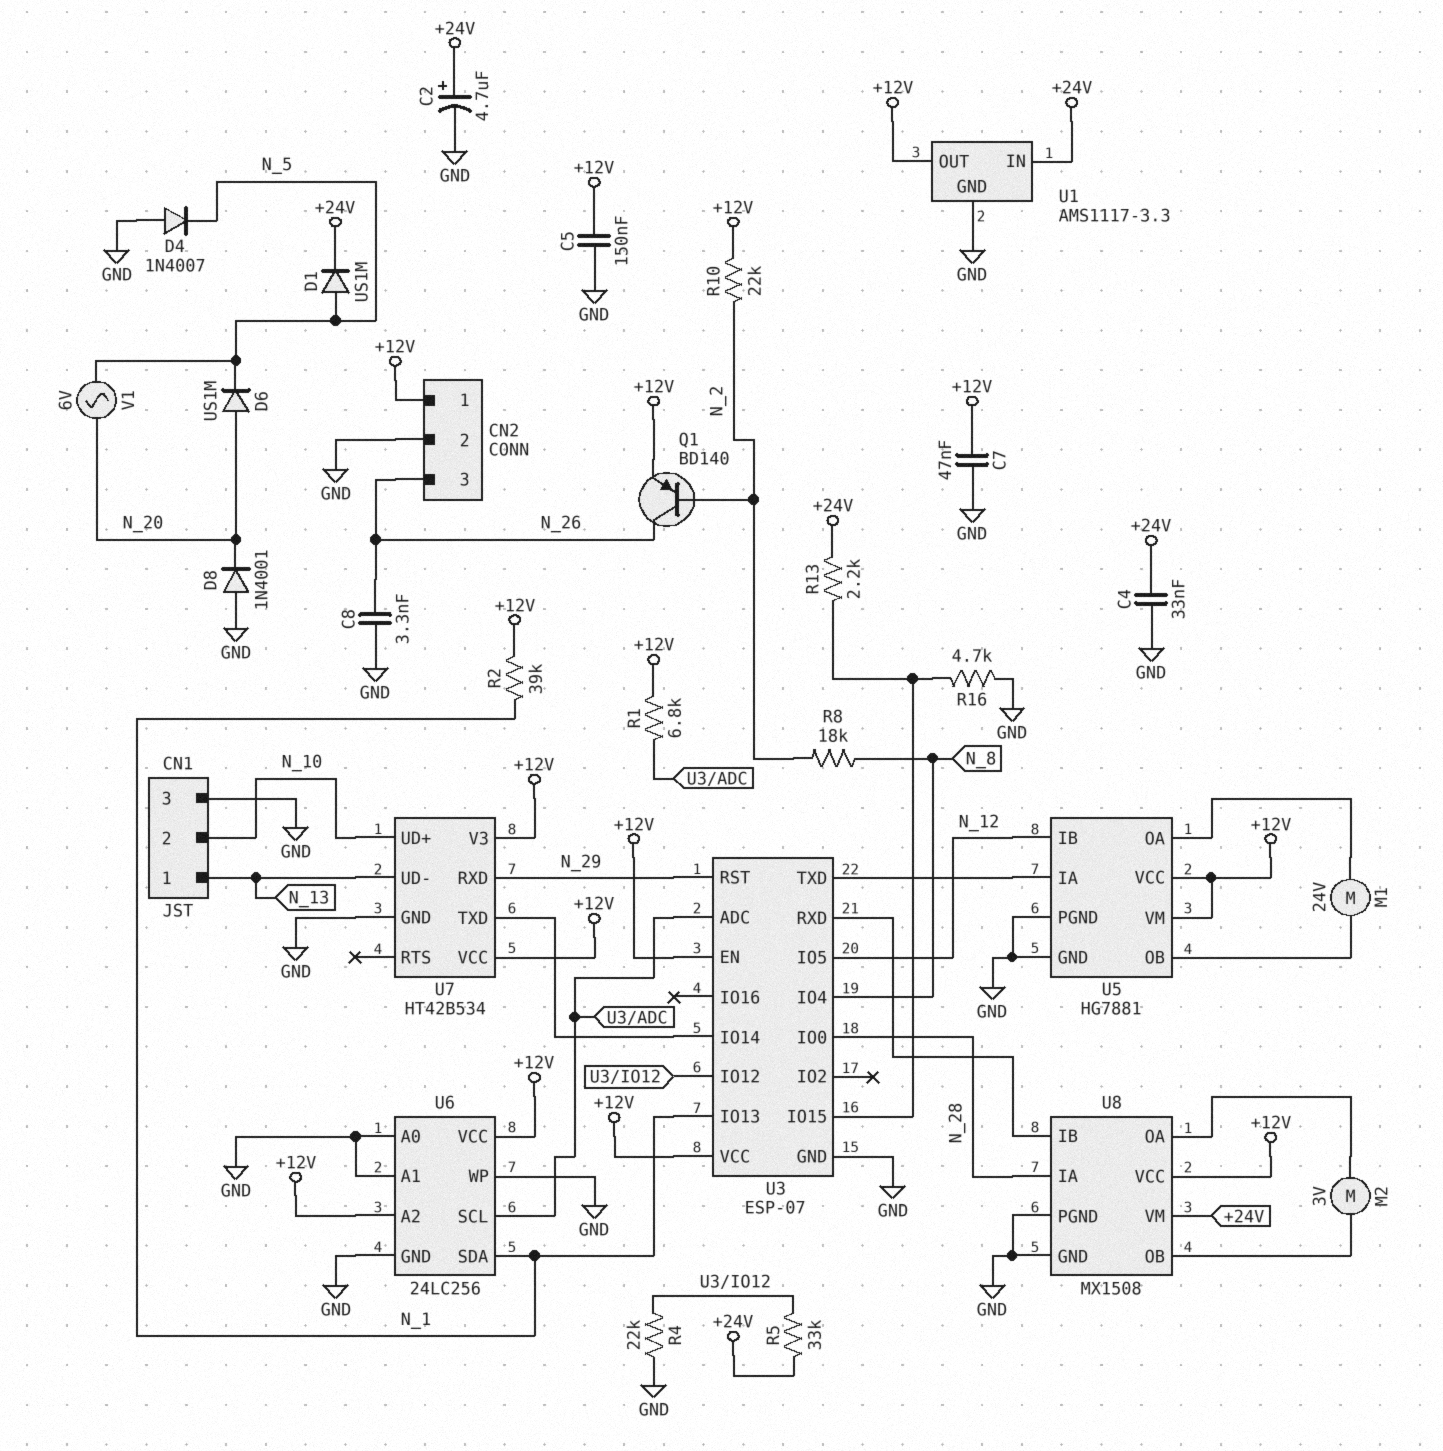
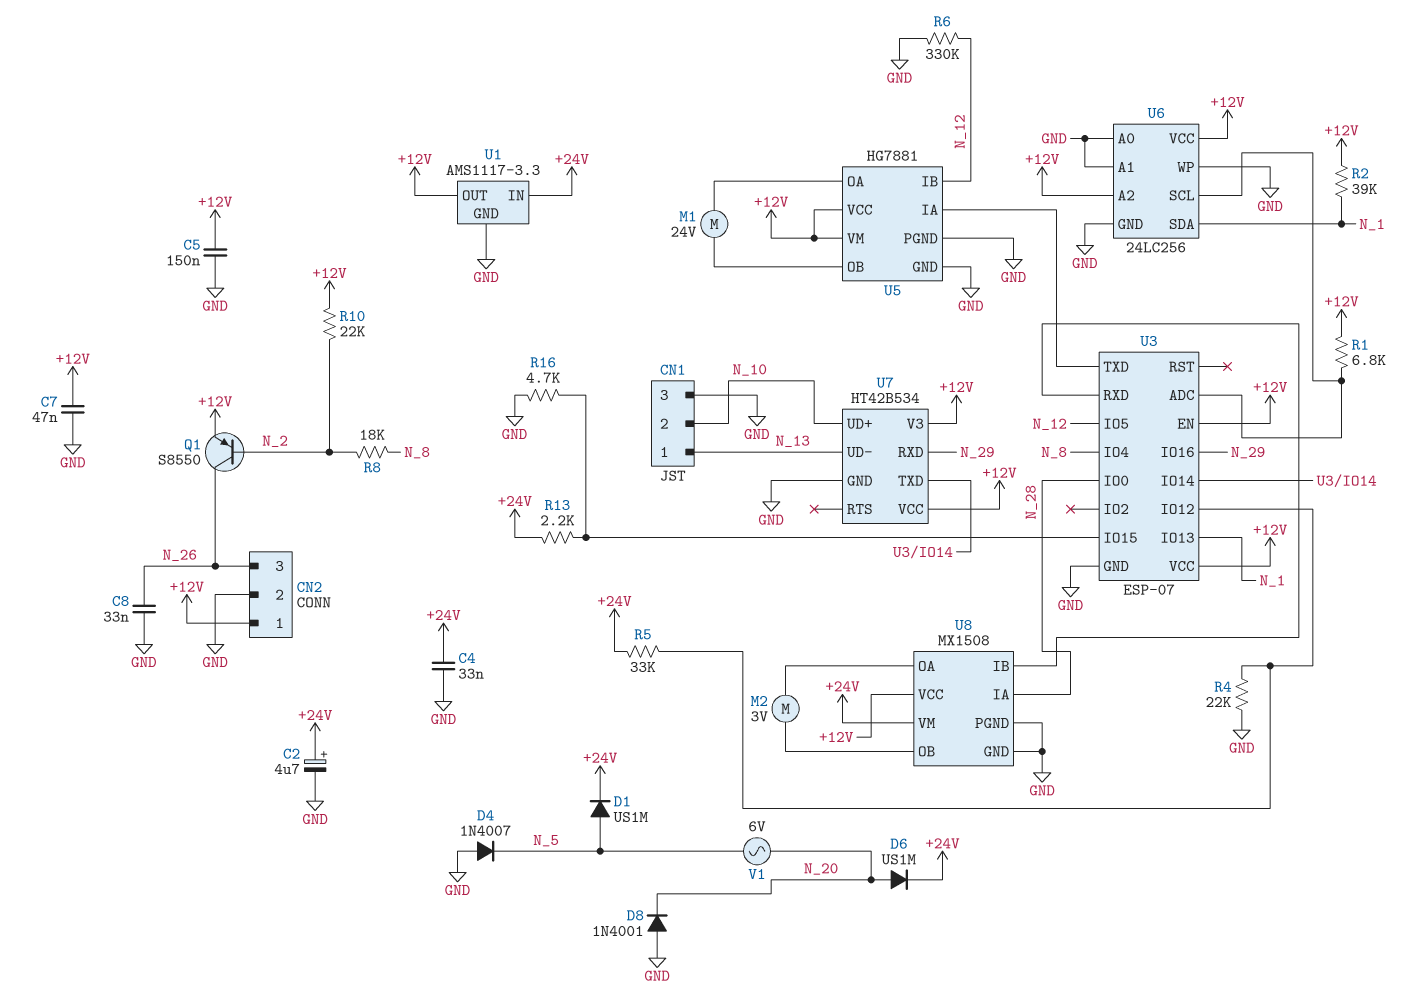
C8: 3.3nF (GND, N_26) -> 33nF (GND, N_26)
D6: diode US1M (A N_20, K N_5) -> diode US1M (A N_20, K +24V)
Q1: PNP BD140 (B N_2, C N_26, E +12V) -> PNP S8550 (B N_2, C N_26, E +12V)
R6: none -> 330k (GND, N_12)
U3 pin IO16: none -> N_29
U3 pin RST: N_29 -> none

